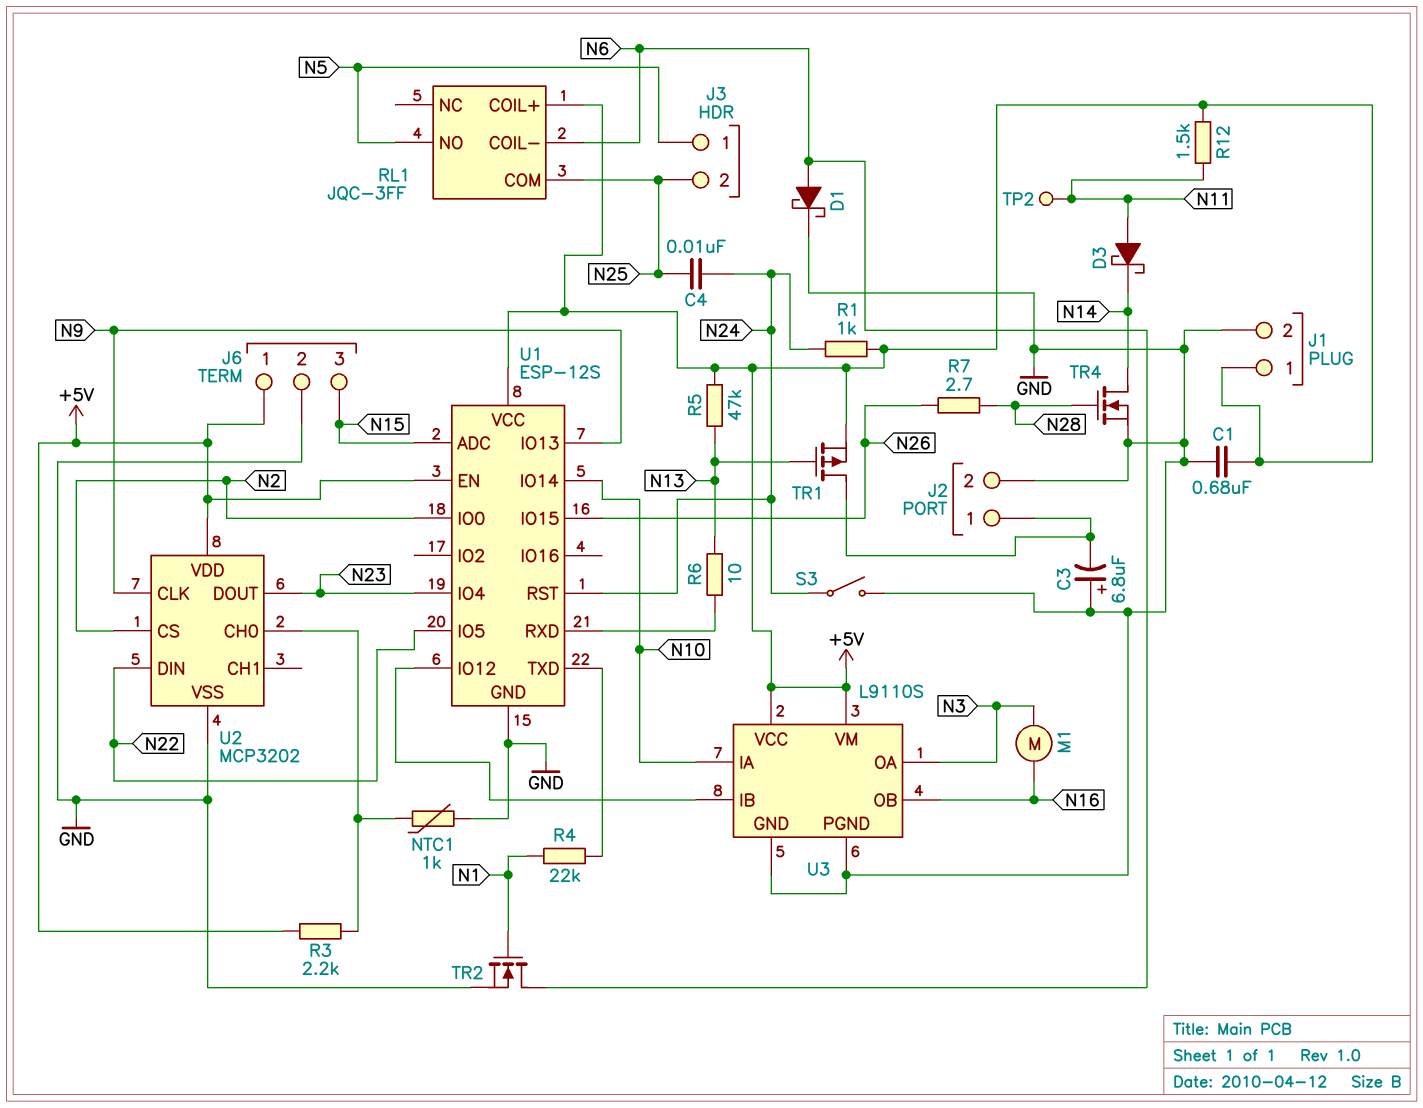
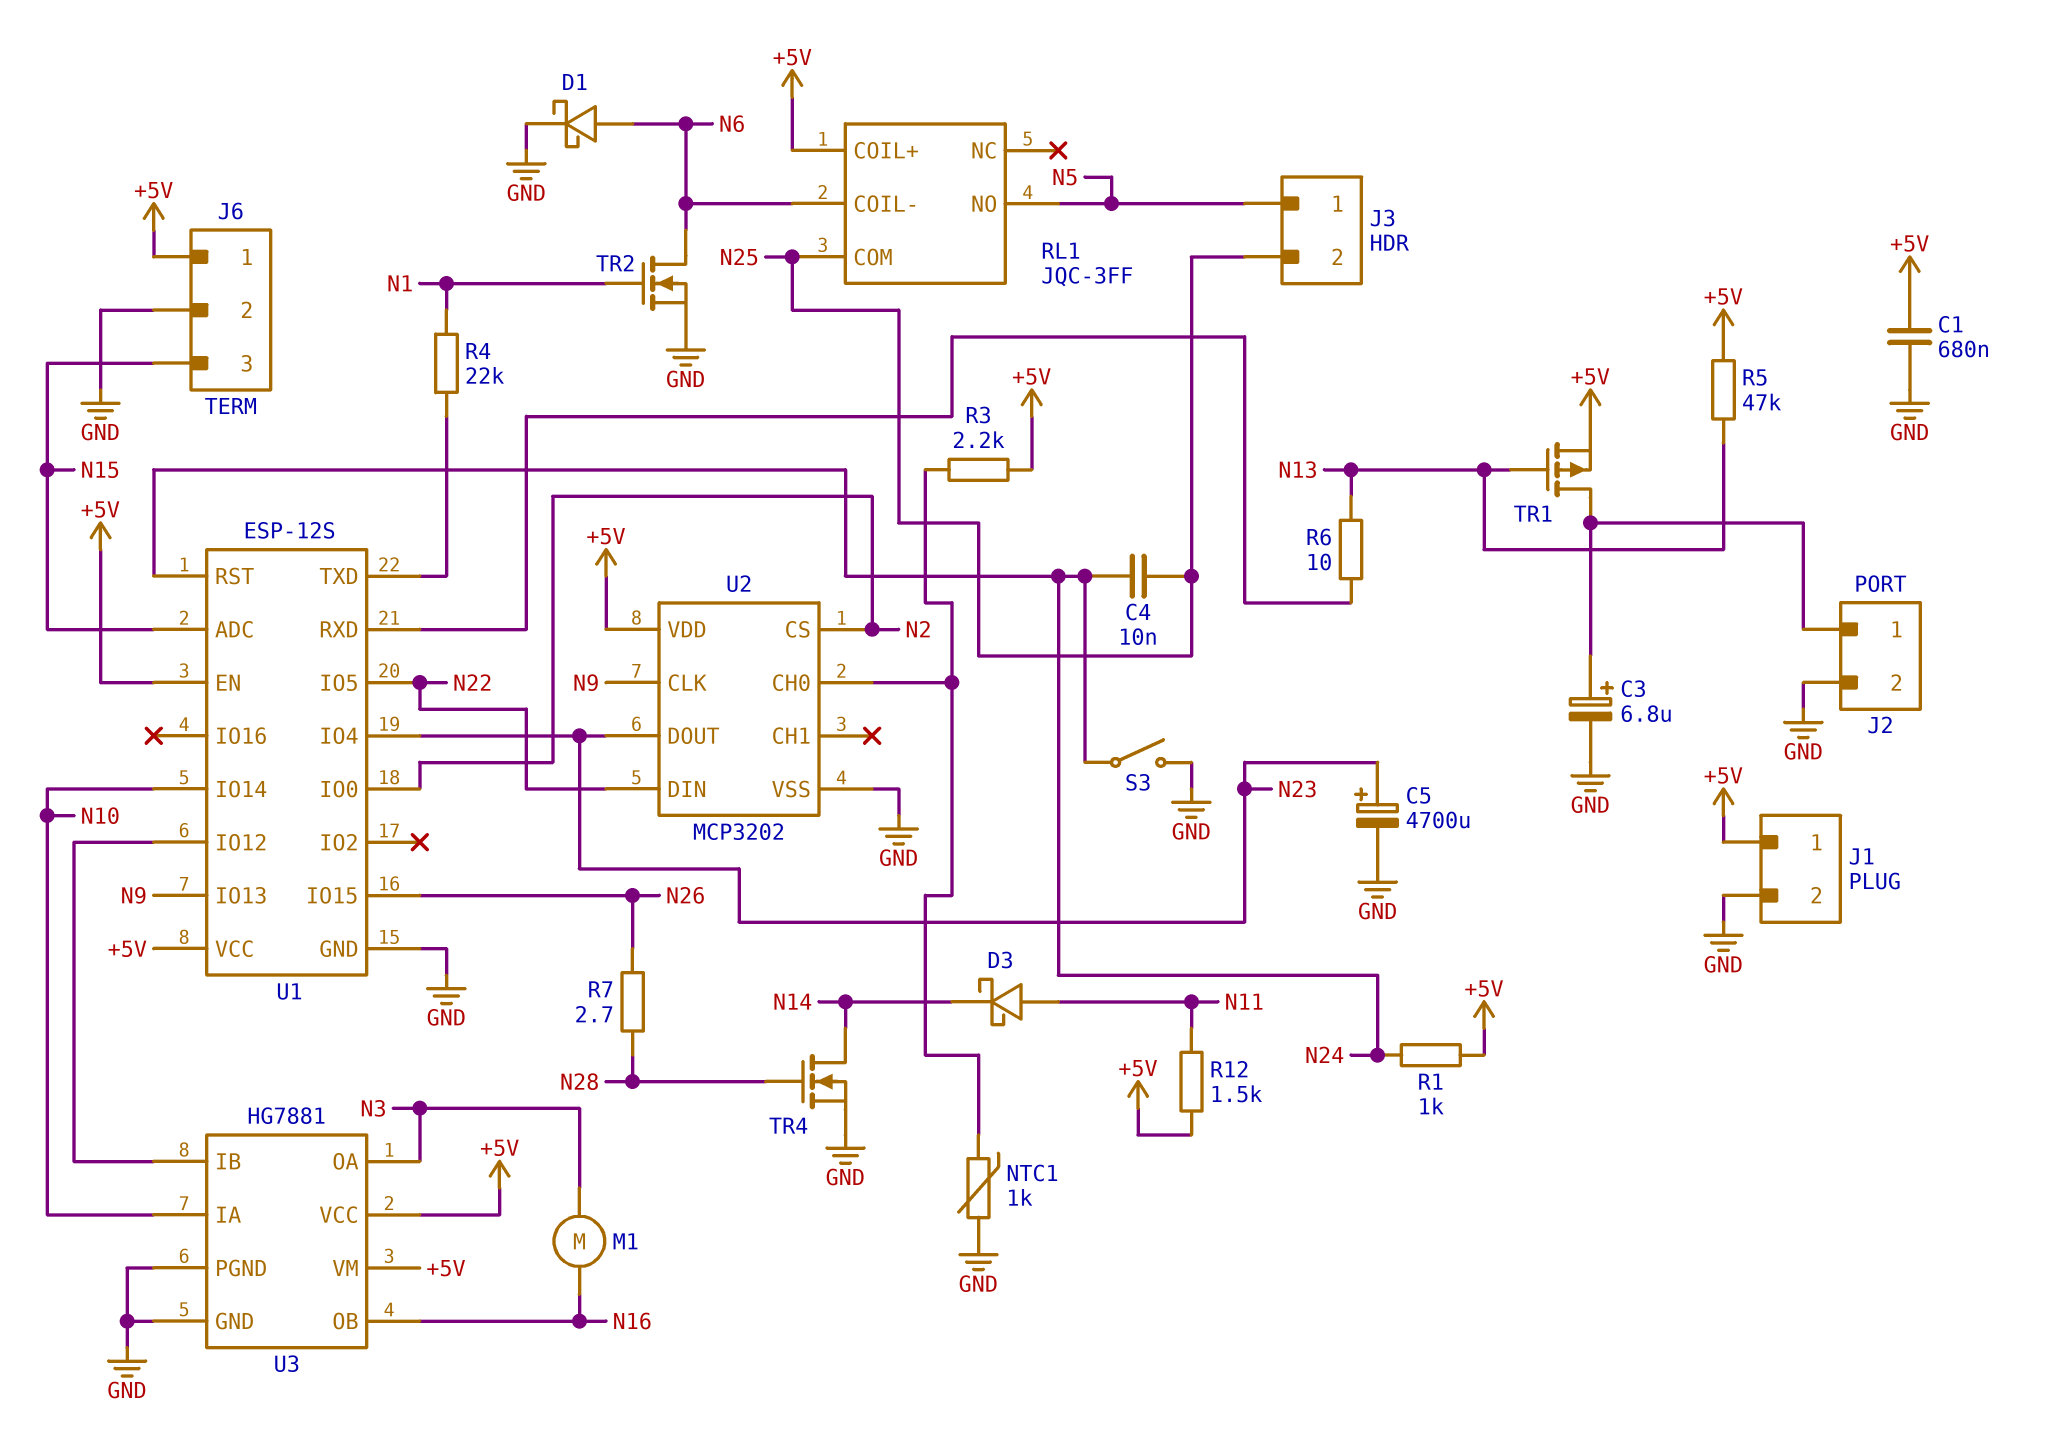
C3: 6.8uF (plus GND, minus J2/1) -> 6.8uF (plus J2/1, minus GND)
C5: none -> 4700uF (plus N23, minus GND)
TP2: test point (N11) -> none
U3: L9110S -> HG7881

